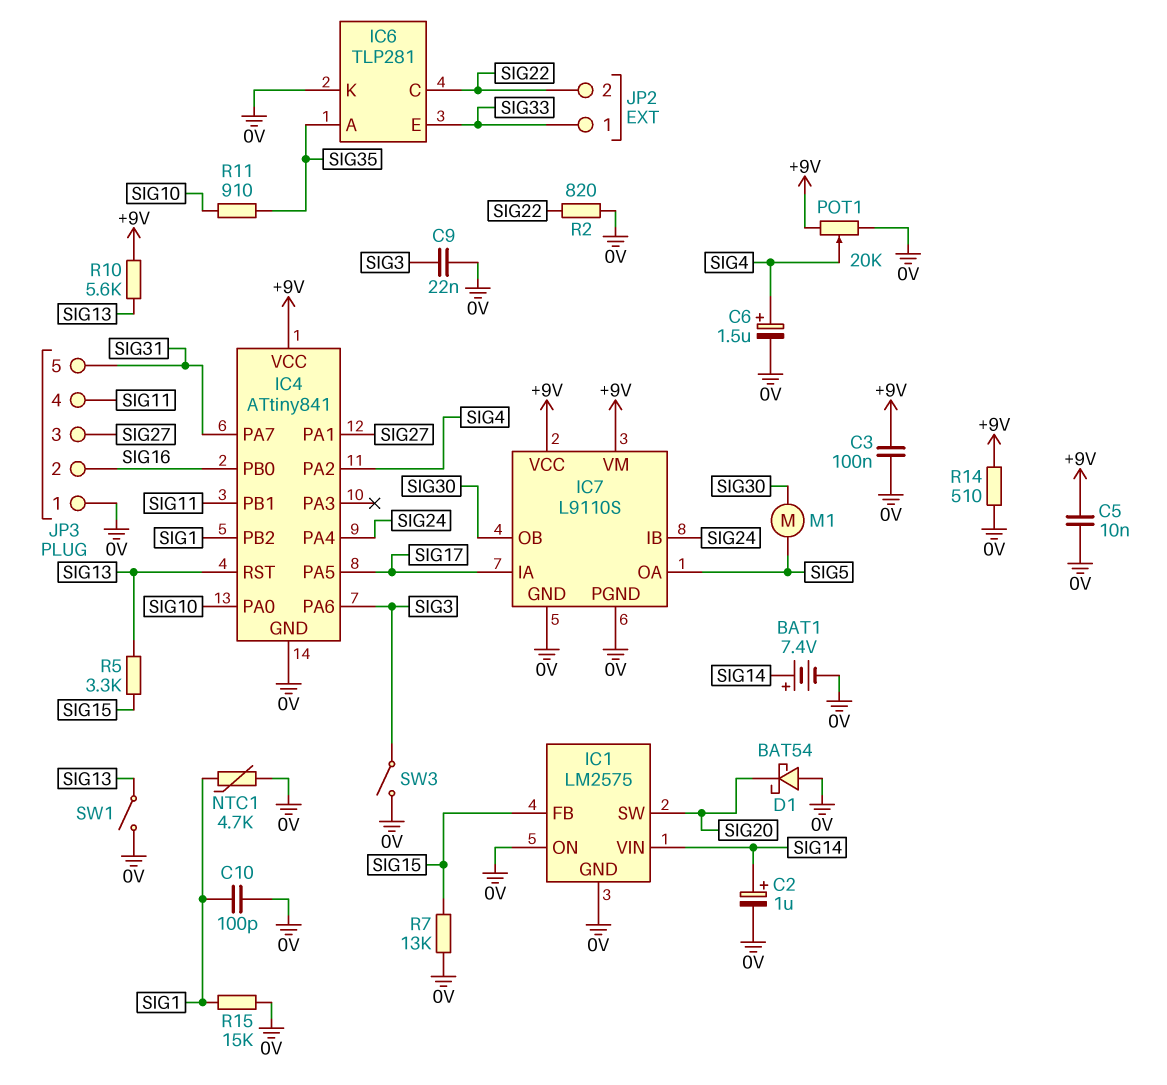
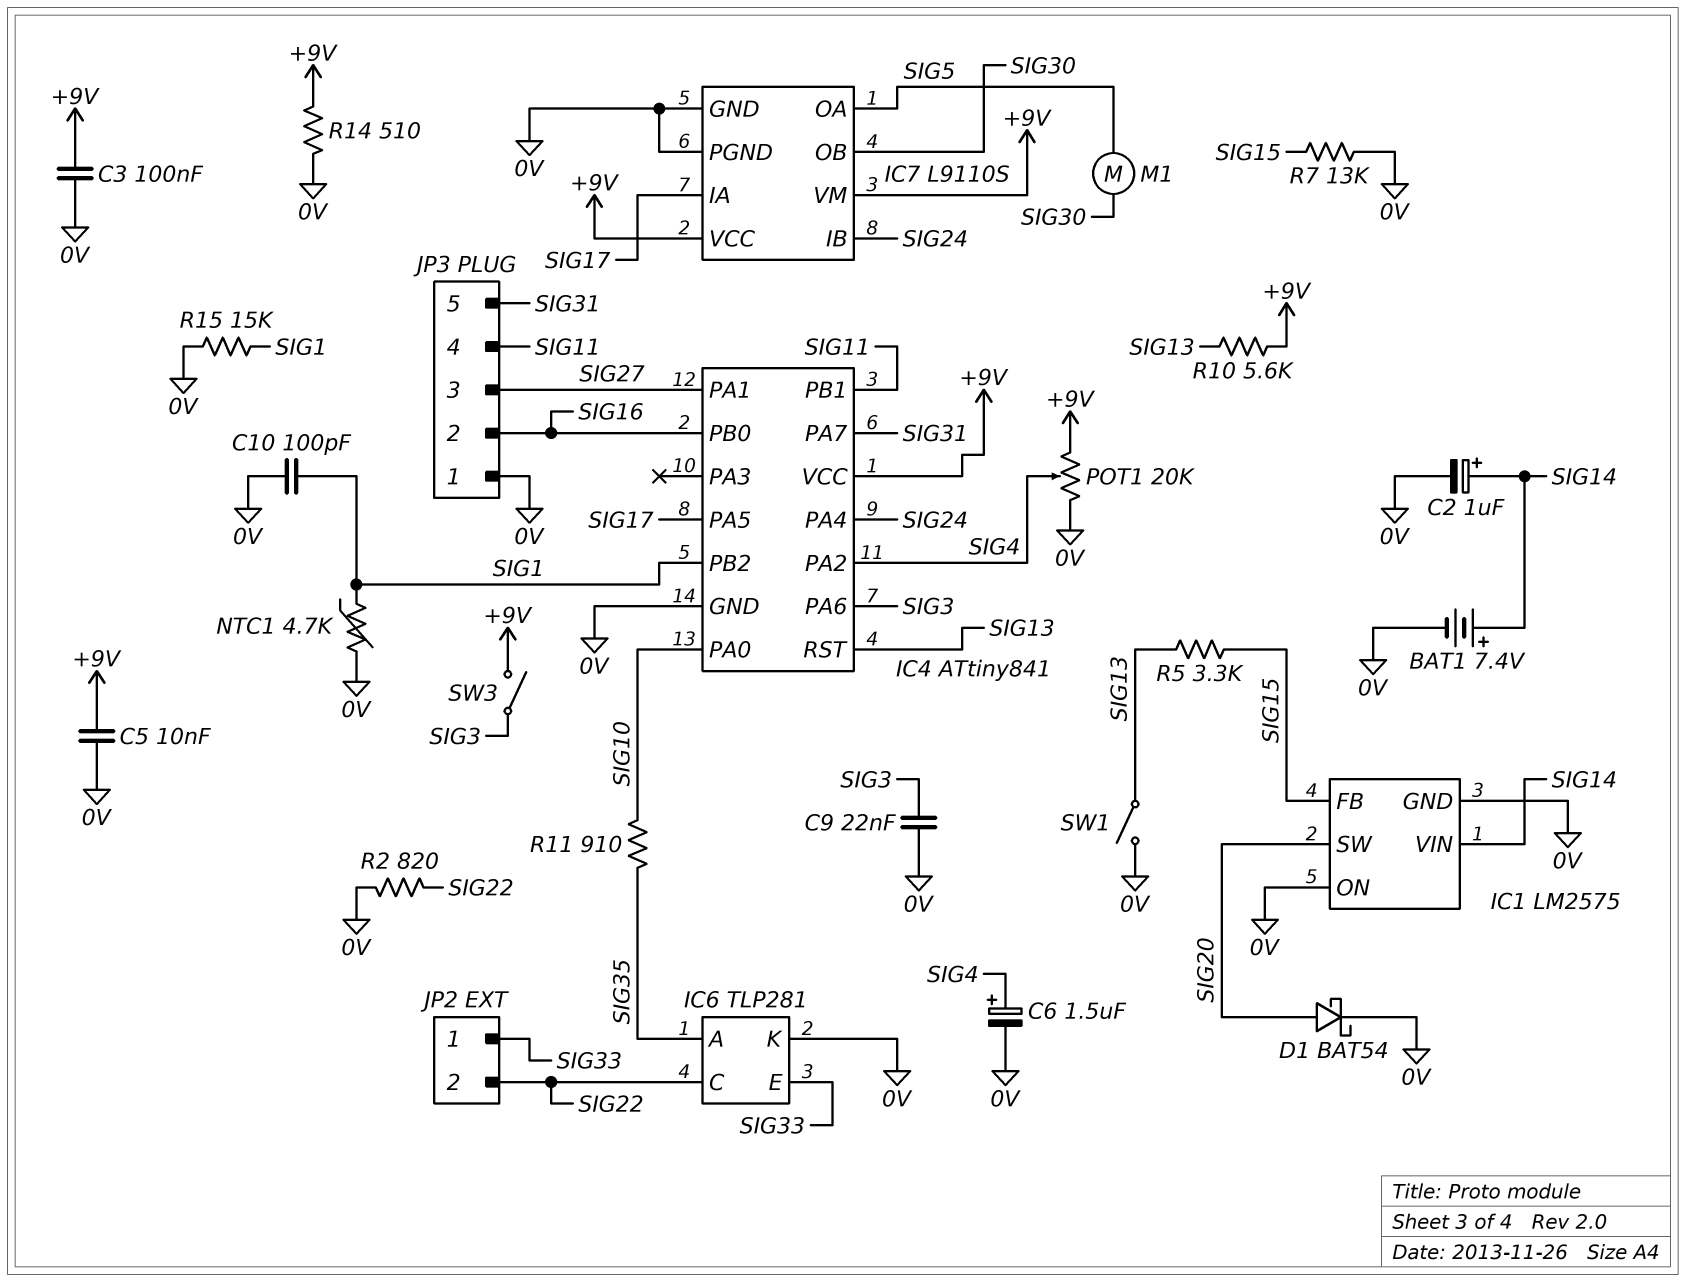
D1: schottky BAT54 (A 0V, K SIG20) -> schottky BAT54 (A SIG20, K 0V)
SW3: switch (0V, SIG3) -> switch (+9V, SIG3)

